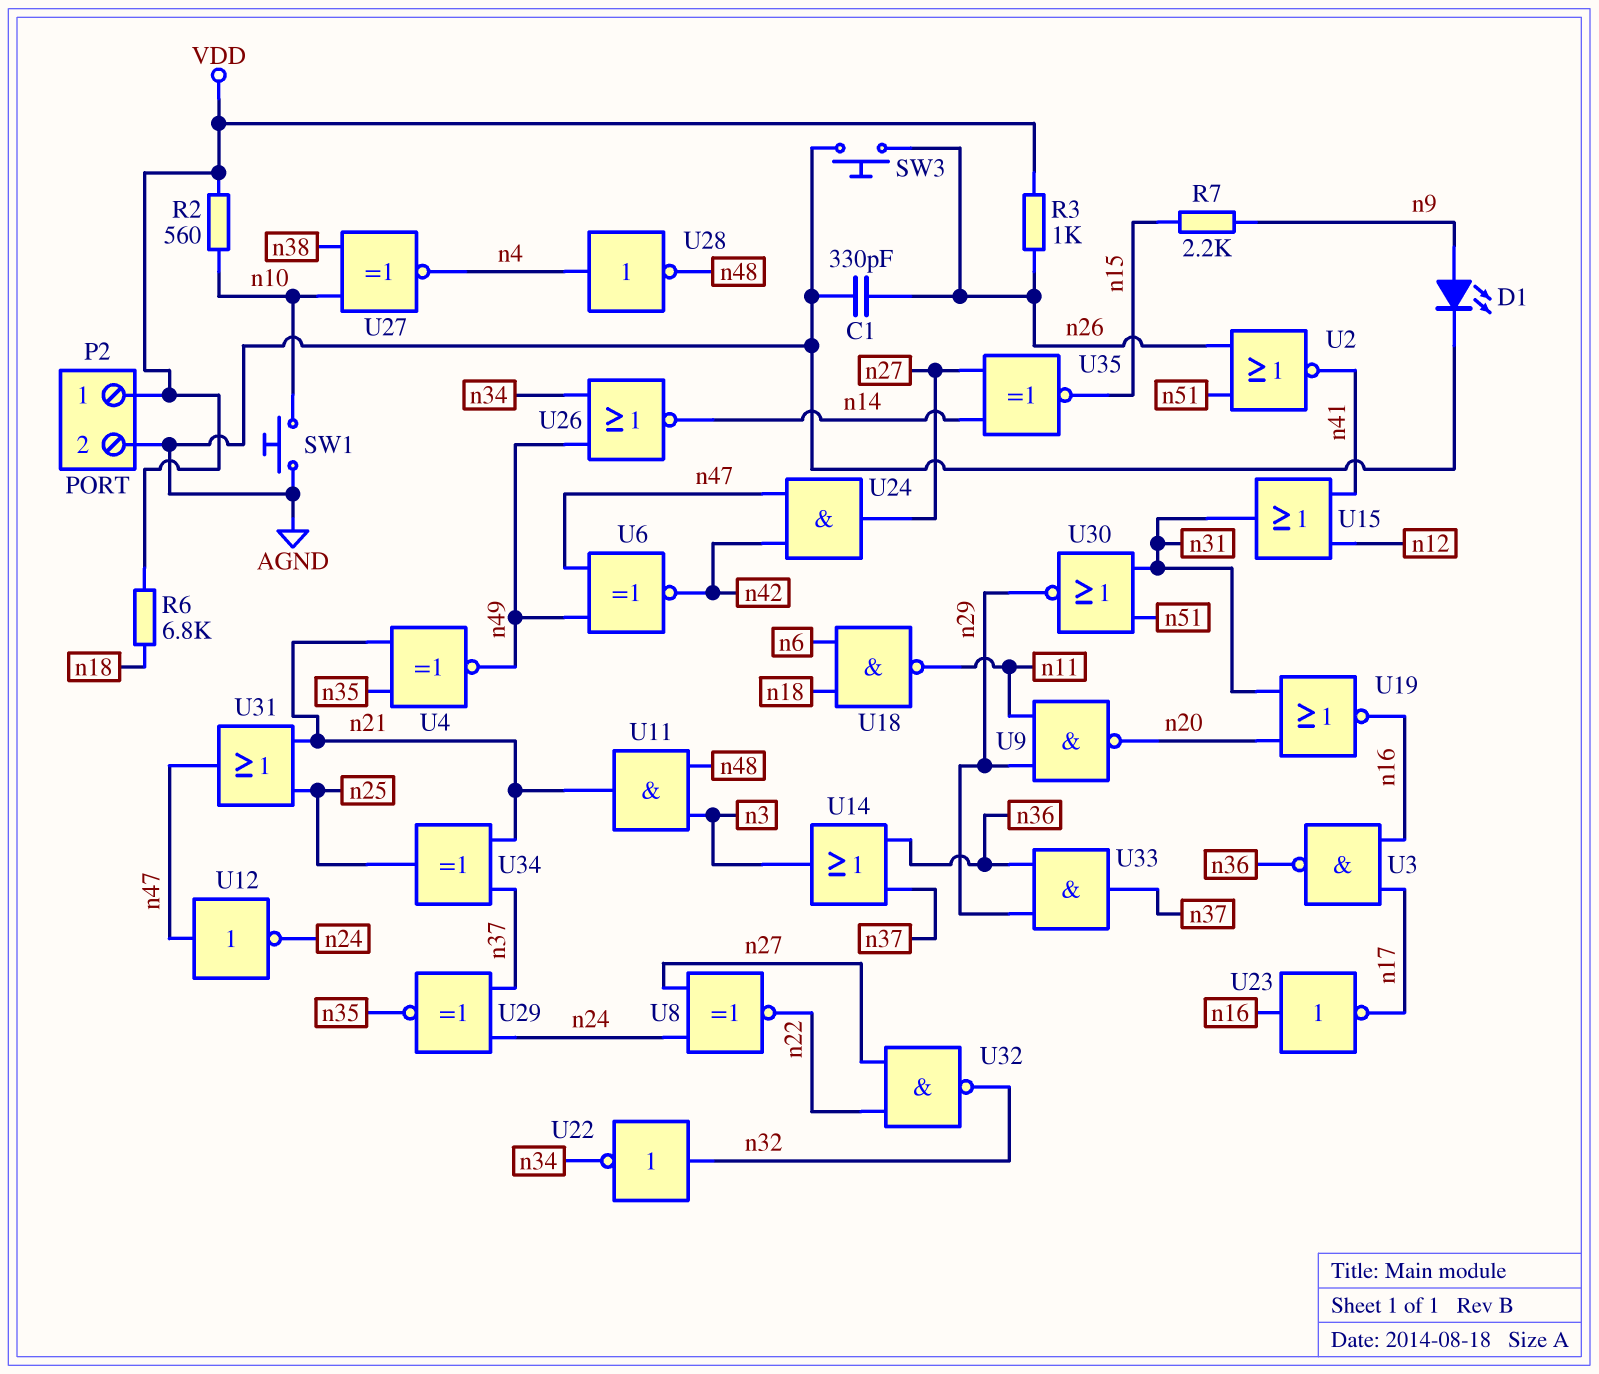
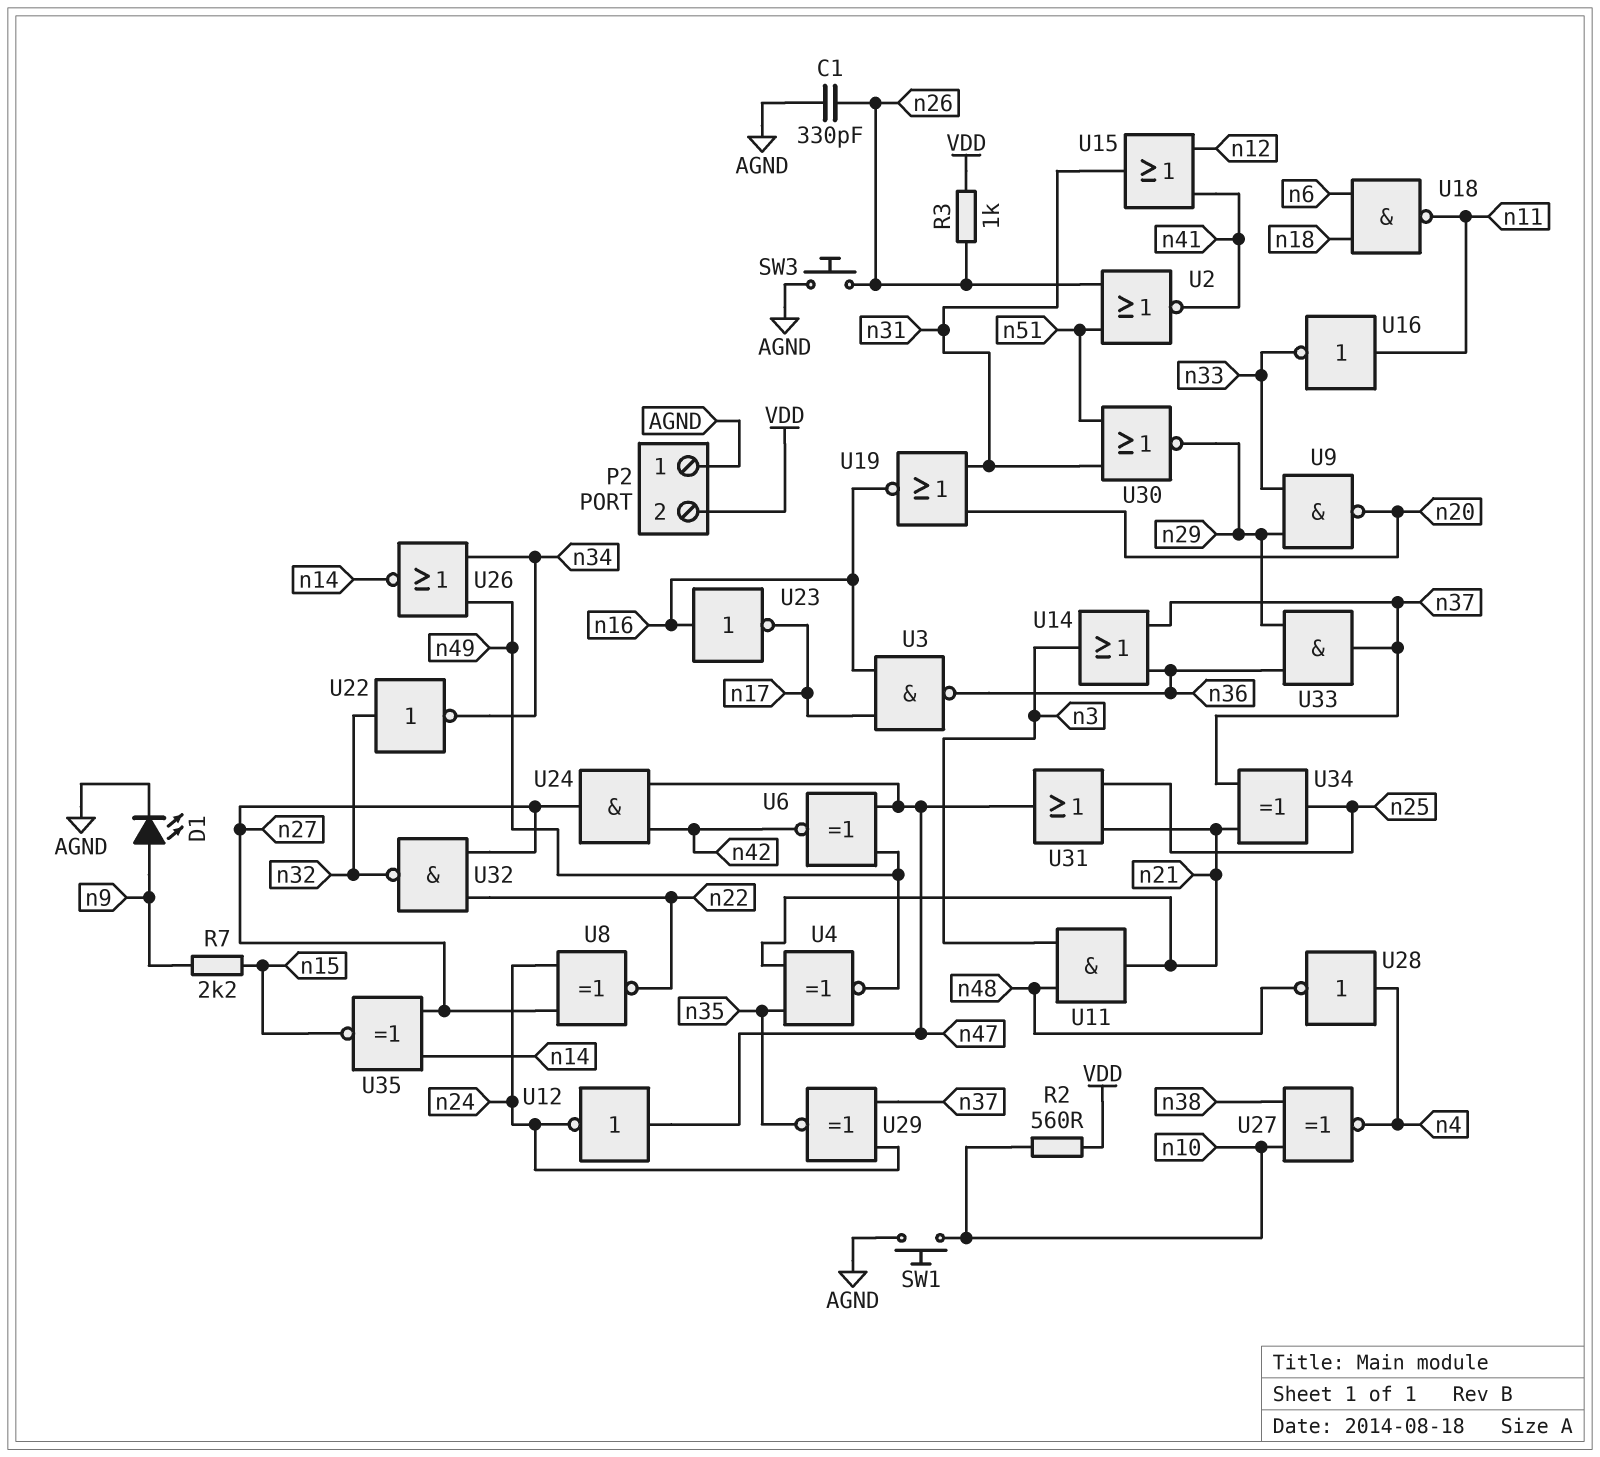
P2 pin 1: VDD -> AGND
P2 pin 2: AGND -> VDD
R6: 6.8k (VDD, n18) -> none
U9: NAND (in n11, in n29, out n20) -> NAND (in n29, in n33, out n20)
U16: none -> NOT (in n11, out n33)

